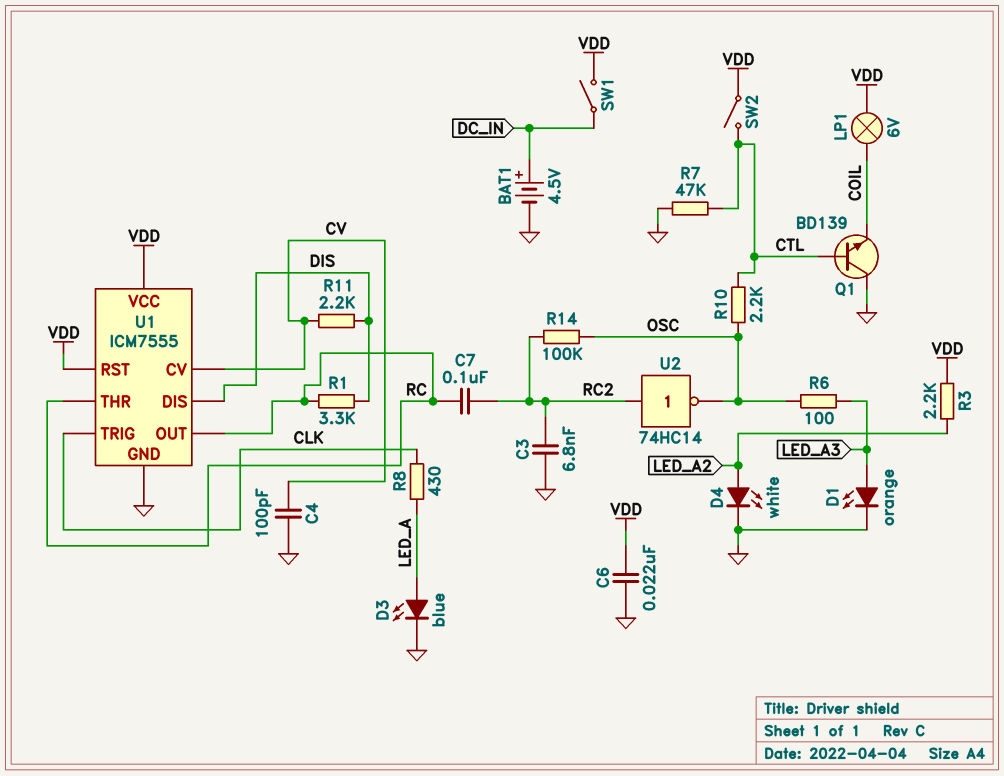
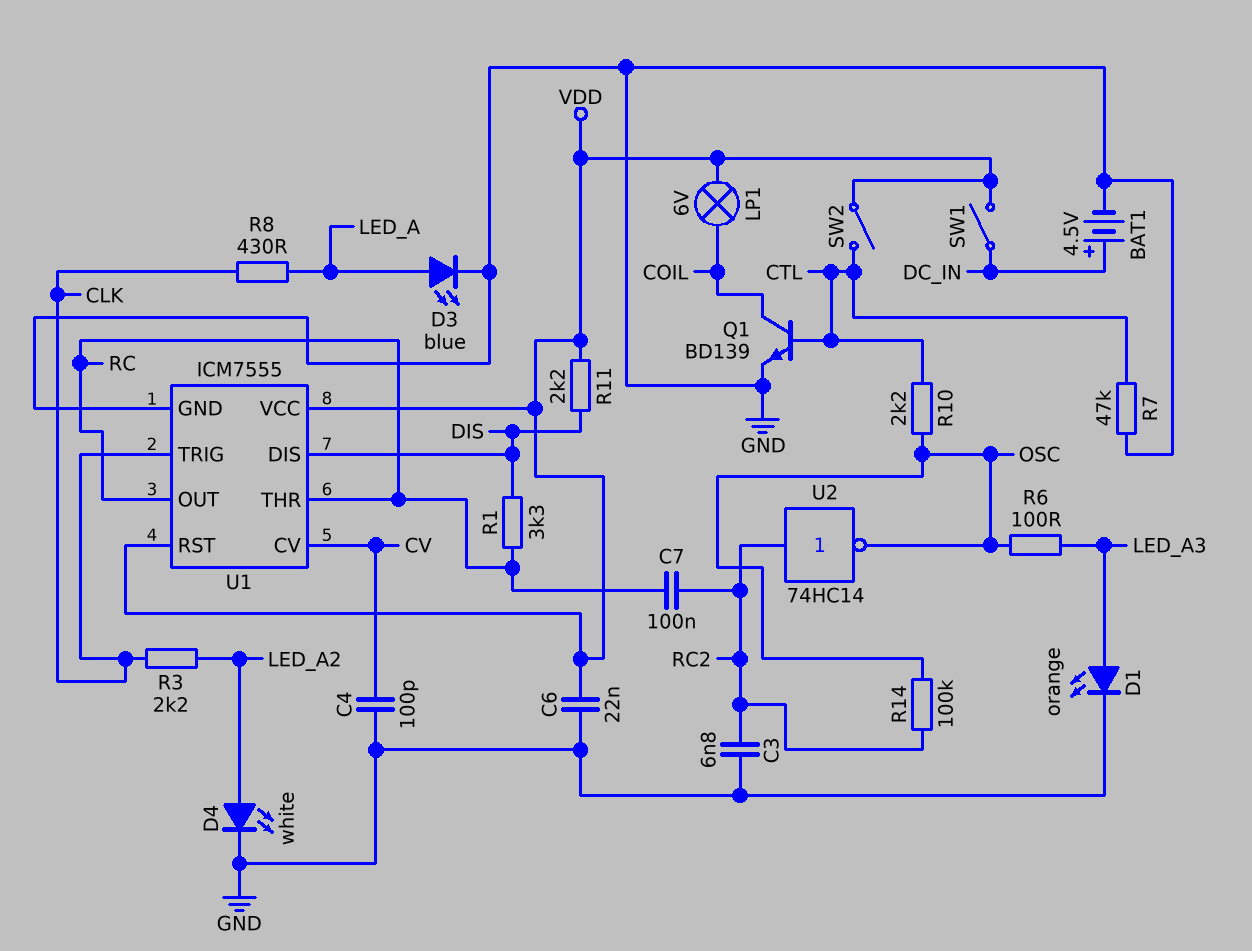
Q1: NPN BD139 (B CTL, C GND, E COIL) -> NPN BD139 (B CTL, C COIL, E GND)
R3: 2.2k (LED_A2, VDD) -> 2.2k (CLK, LED_A2)
R11: 2.2k (CV, DIS) -> 2.2k (DIS, VDD)

